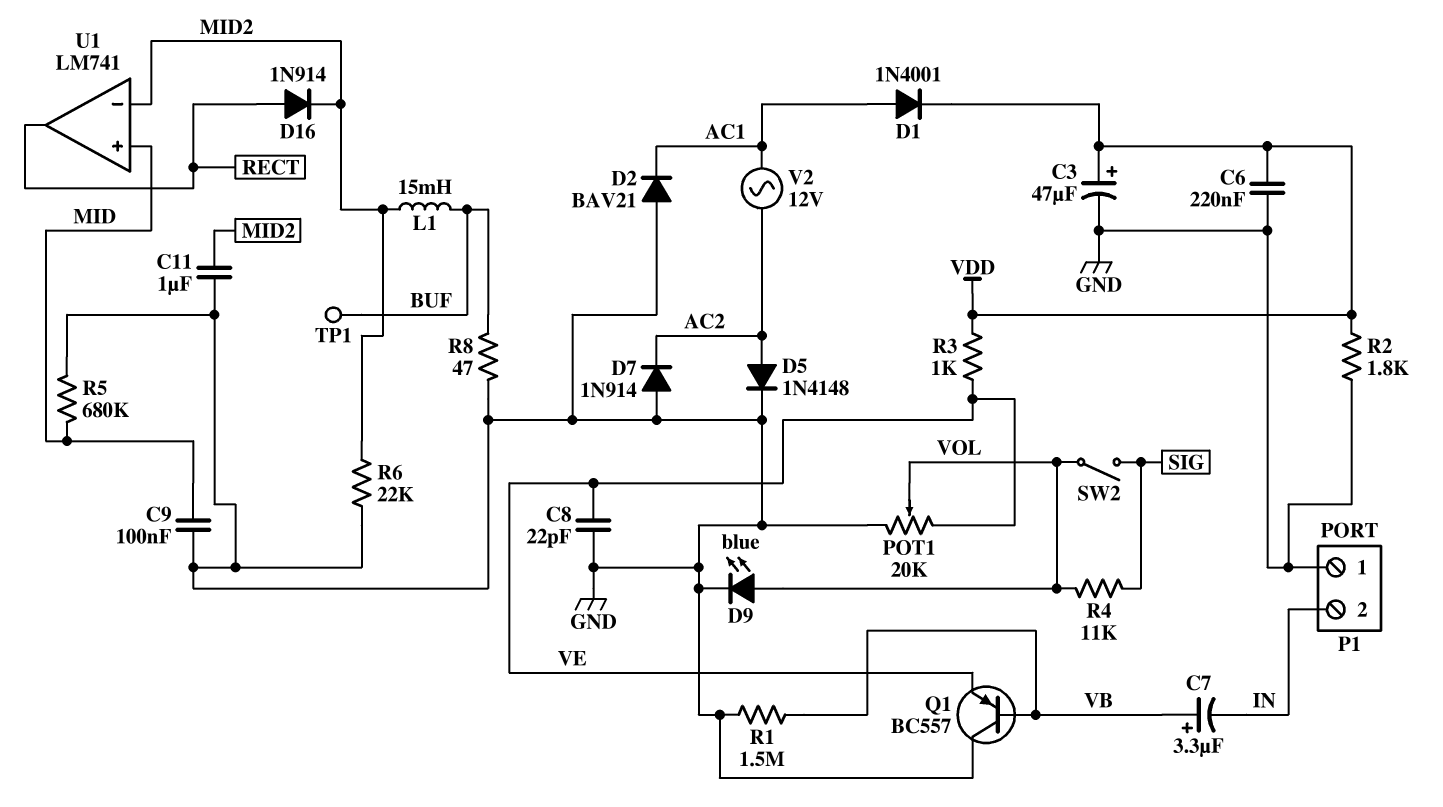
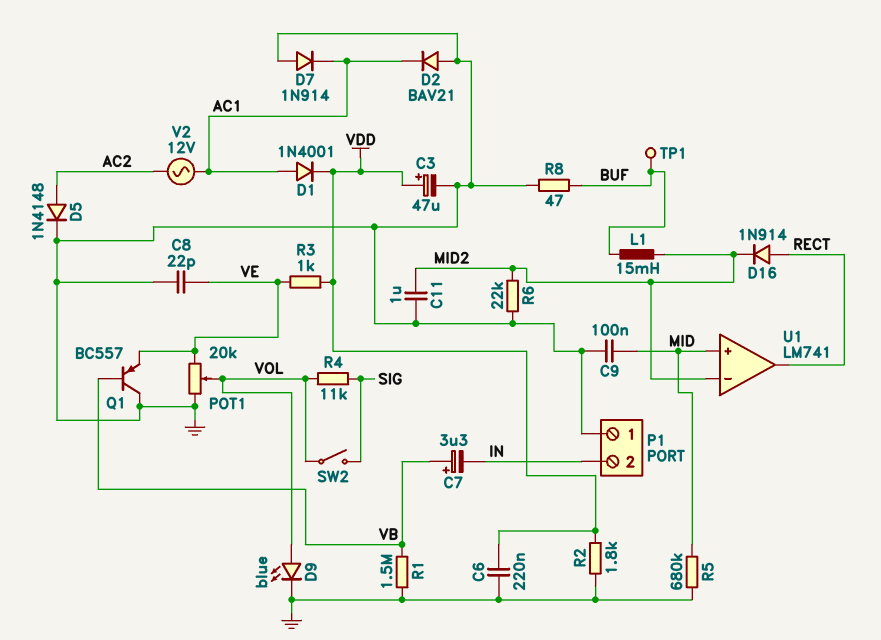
D7: diode 1N914 (A GND, K AC2) -> diode 1N914 (A GND, K AC1)

